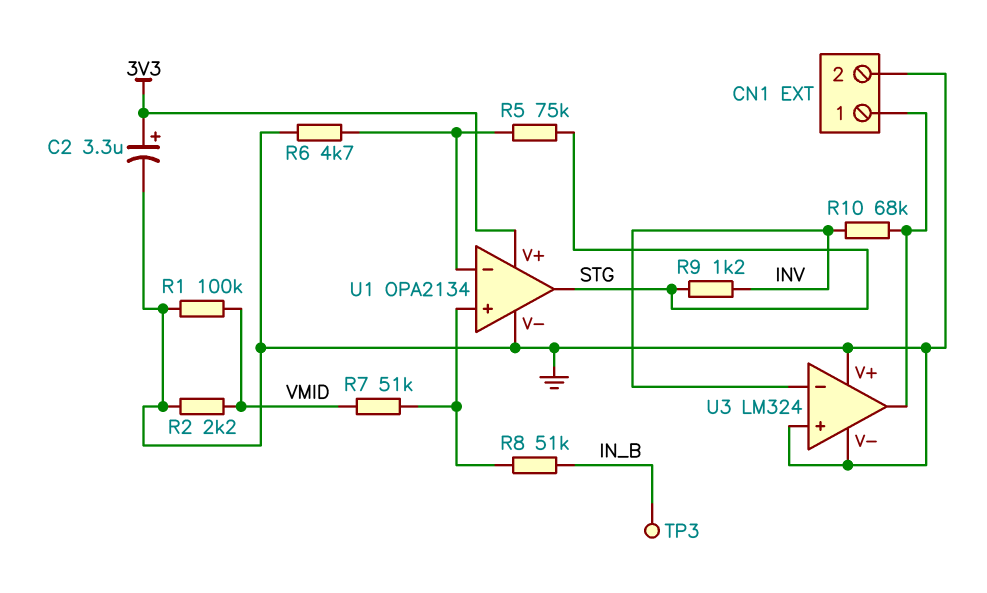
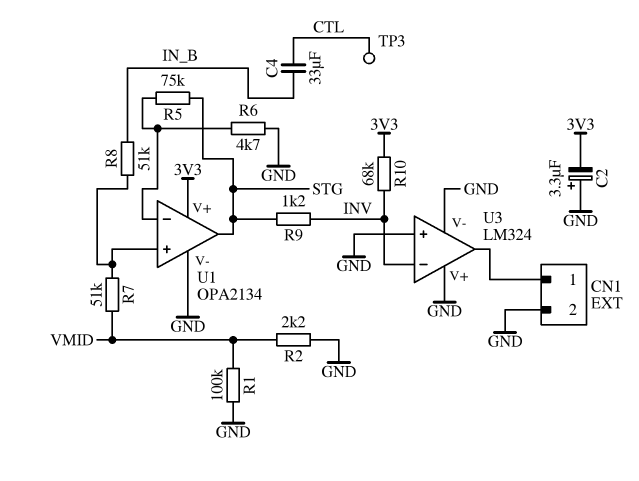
C2: 3.3uF (plus 3V3, minus GND) -> 3.3uF (plus GND, minus 3V3)
C4: none -> 33uF (CTL, IN_B)
R10: 68k (CN1/1, INV) -> 68k (3V3, INV)
TP3: test point (IN_B) -> test point (CTL)

